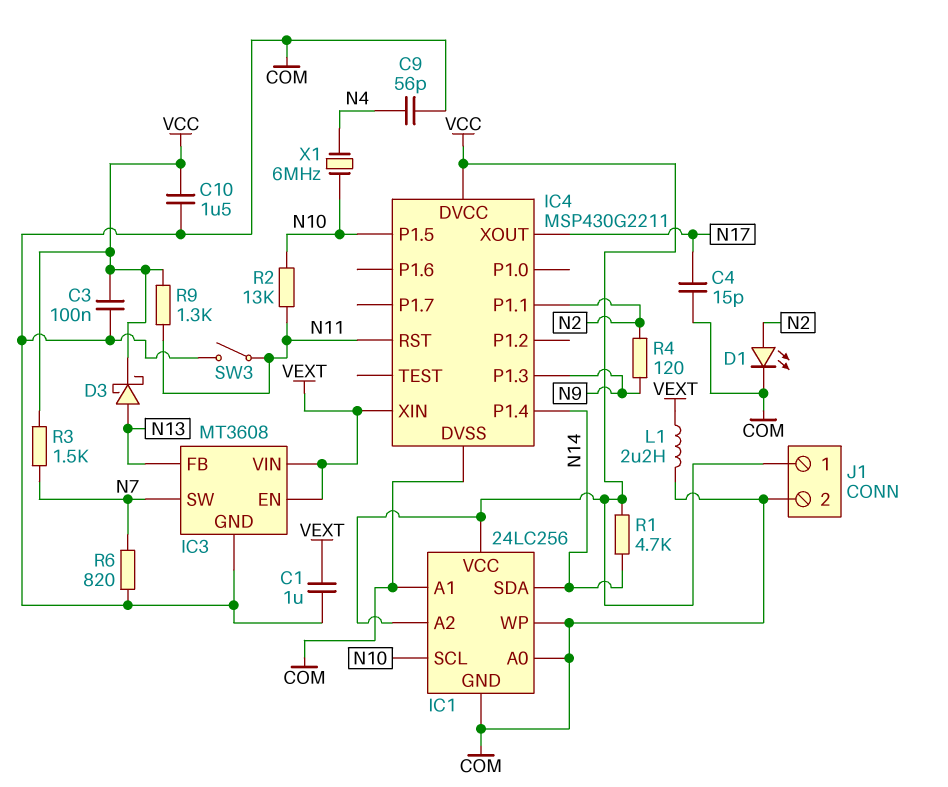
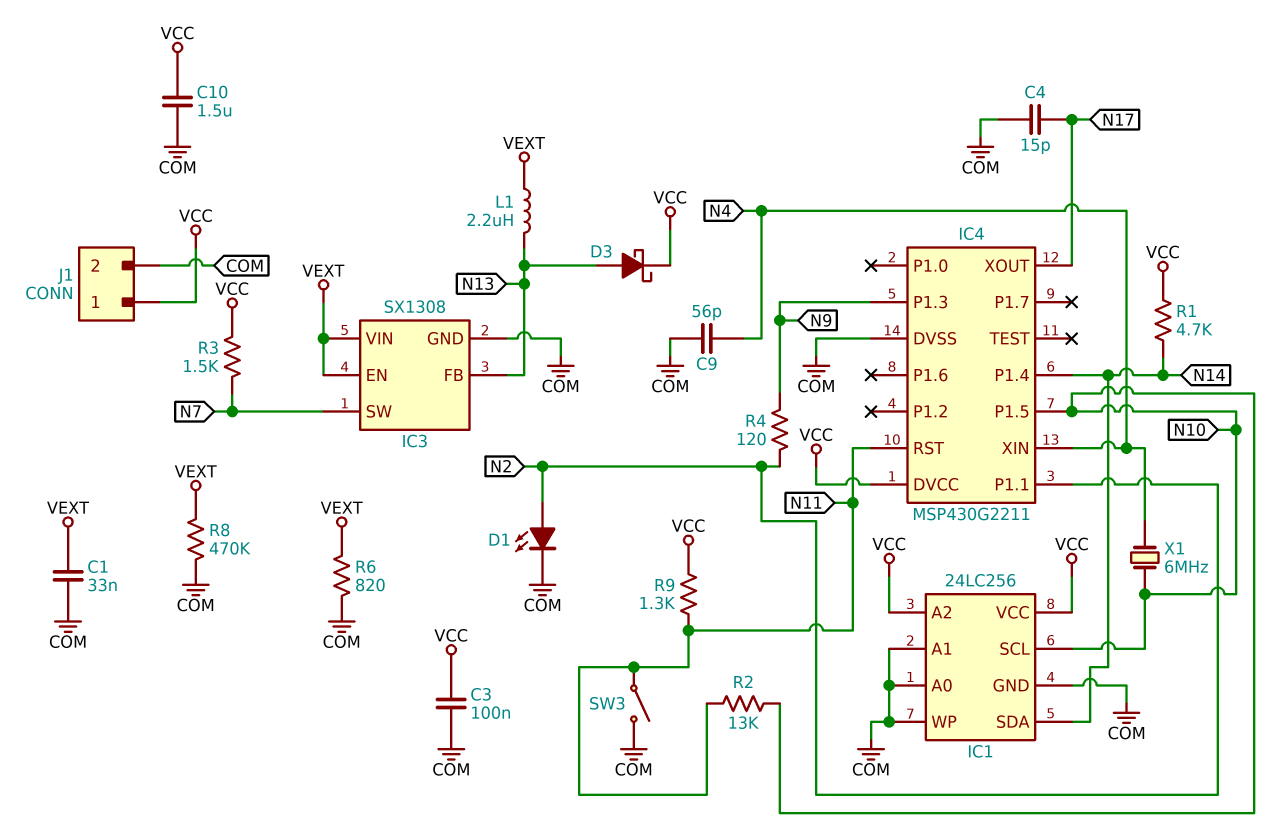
C1: 1uF (COM, VEXT) -> 33nF (COM, VEXT)
IC3: MT3608 -> SX1308
IC4 pin XIN: VEXT -> N4
L1: 2.2uH (COM, VEXT) -> 2.2uH (N13, VEXT)
R6: 820 (COM, N7) -> 820 (COM, VEXT)
R8: none -> 470k (COM, VEXT)

